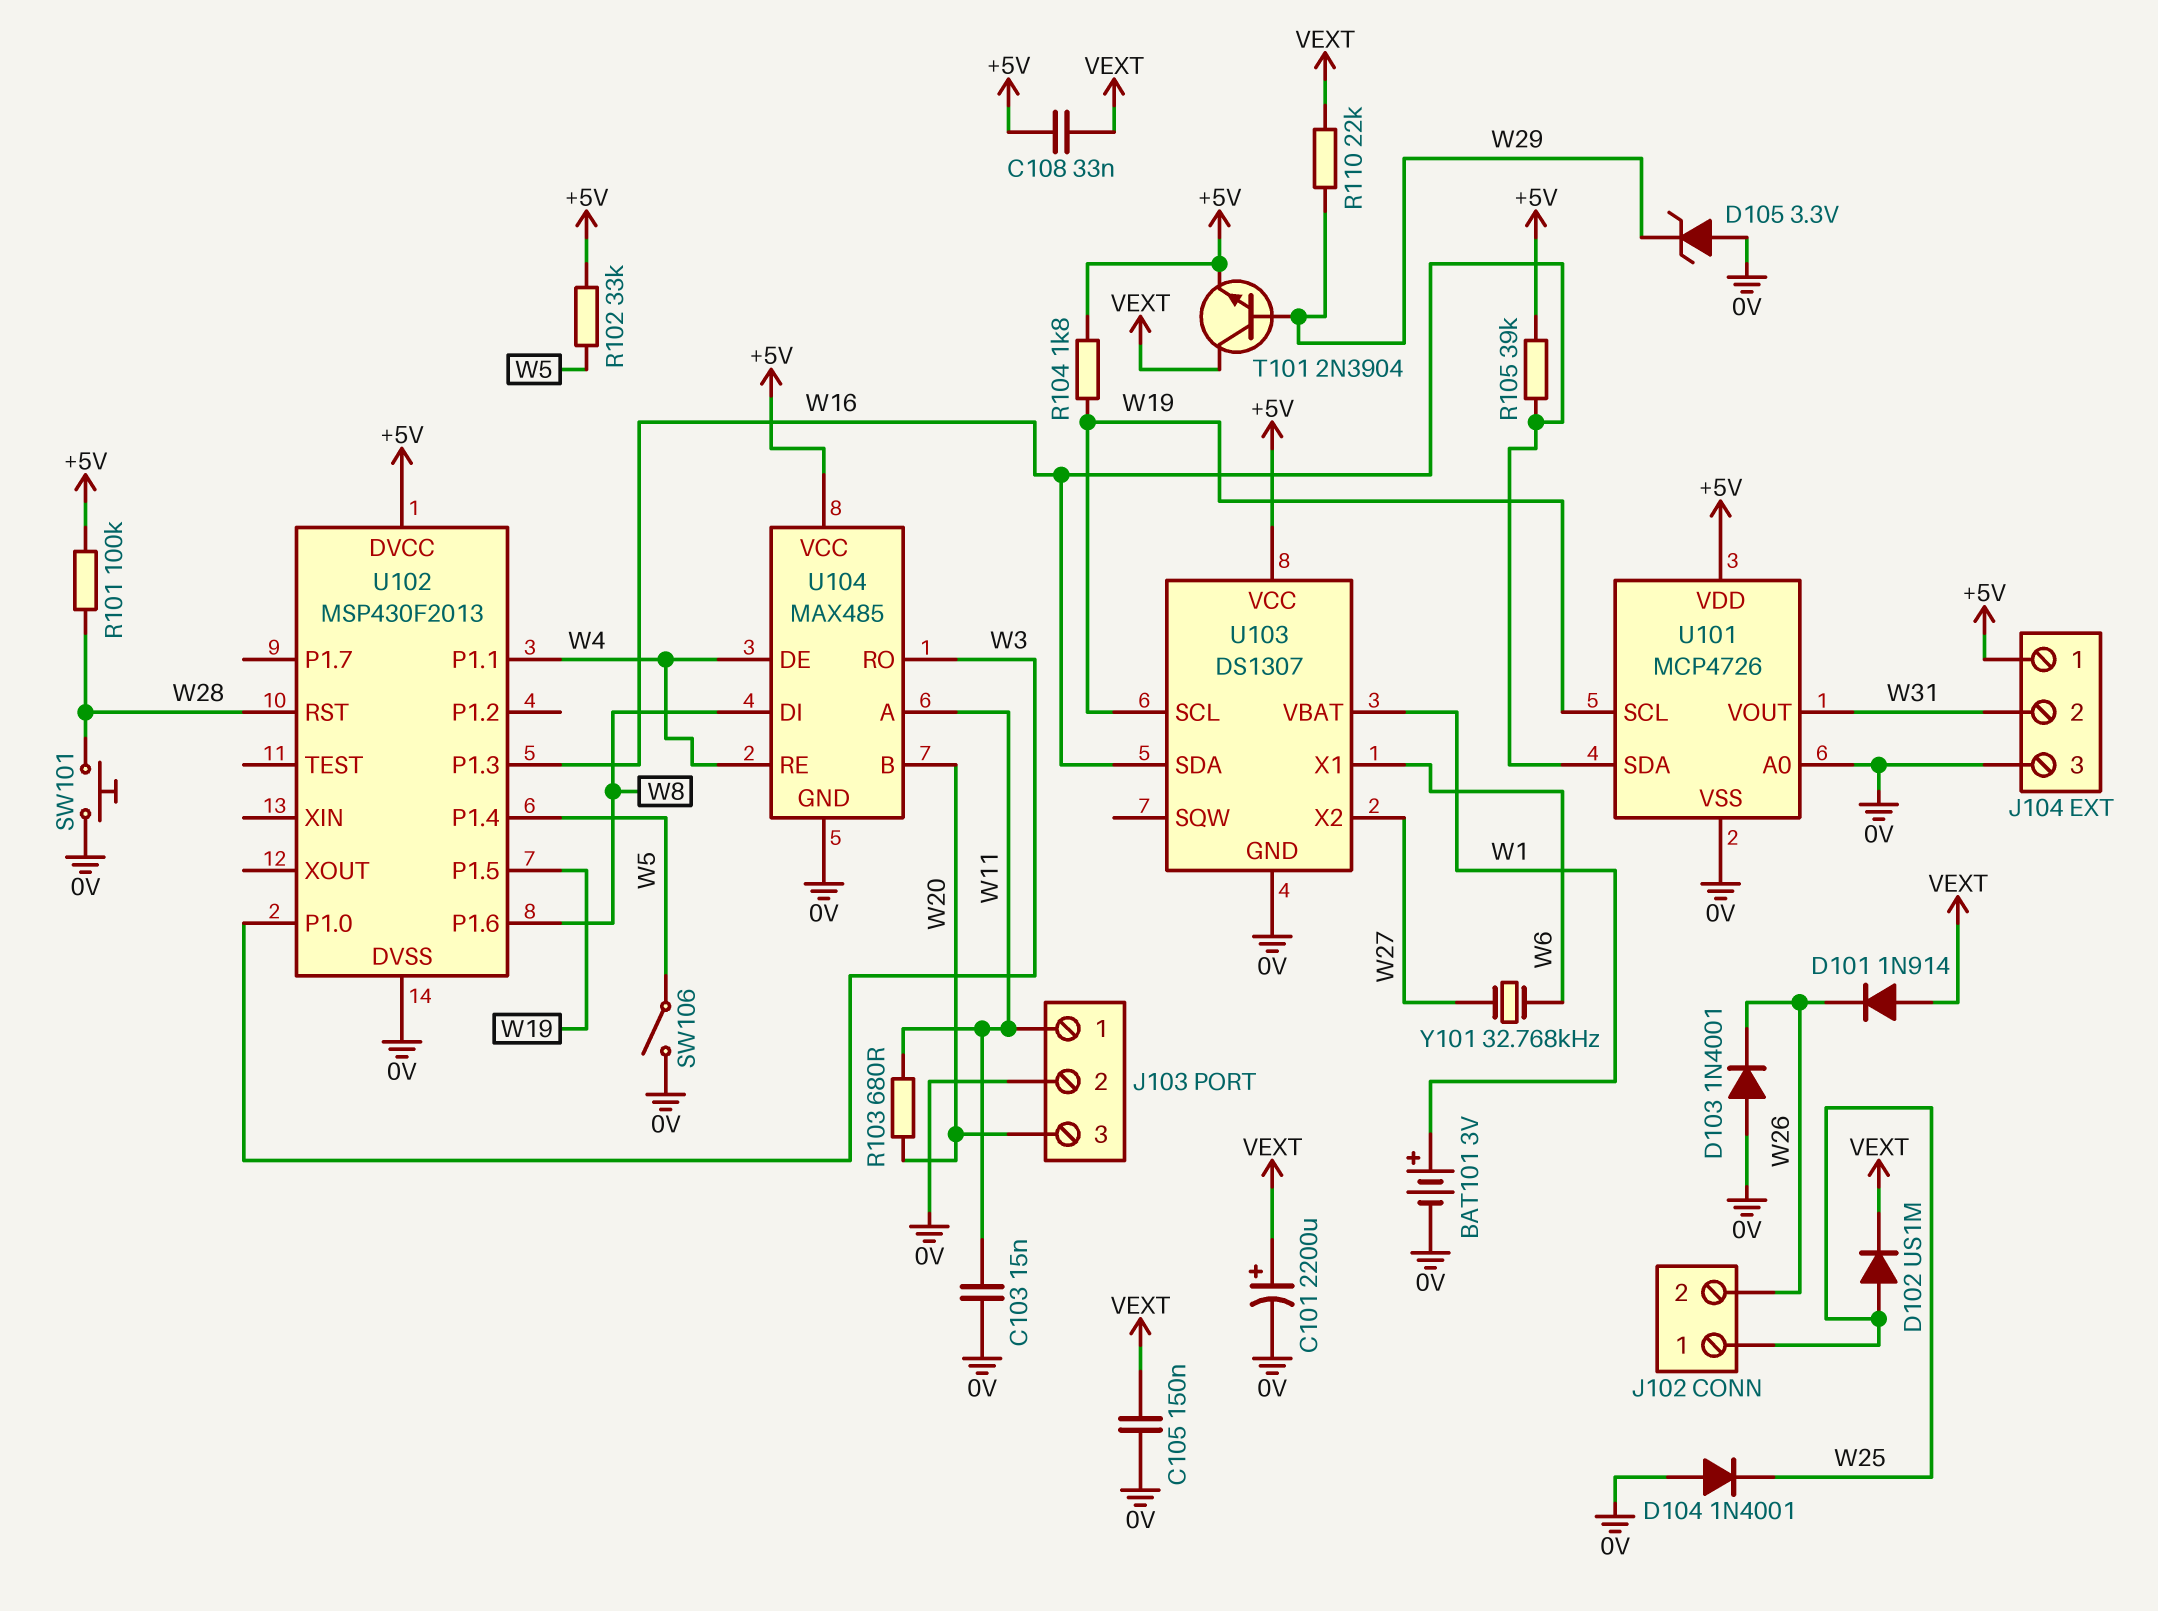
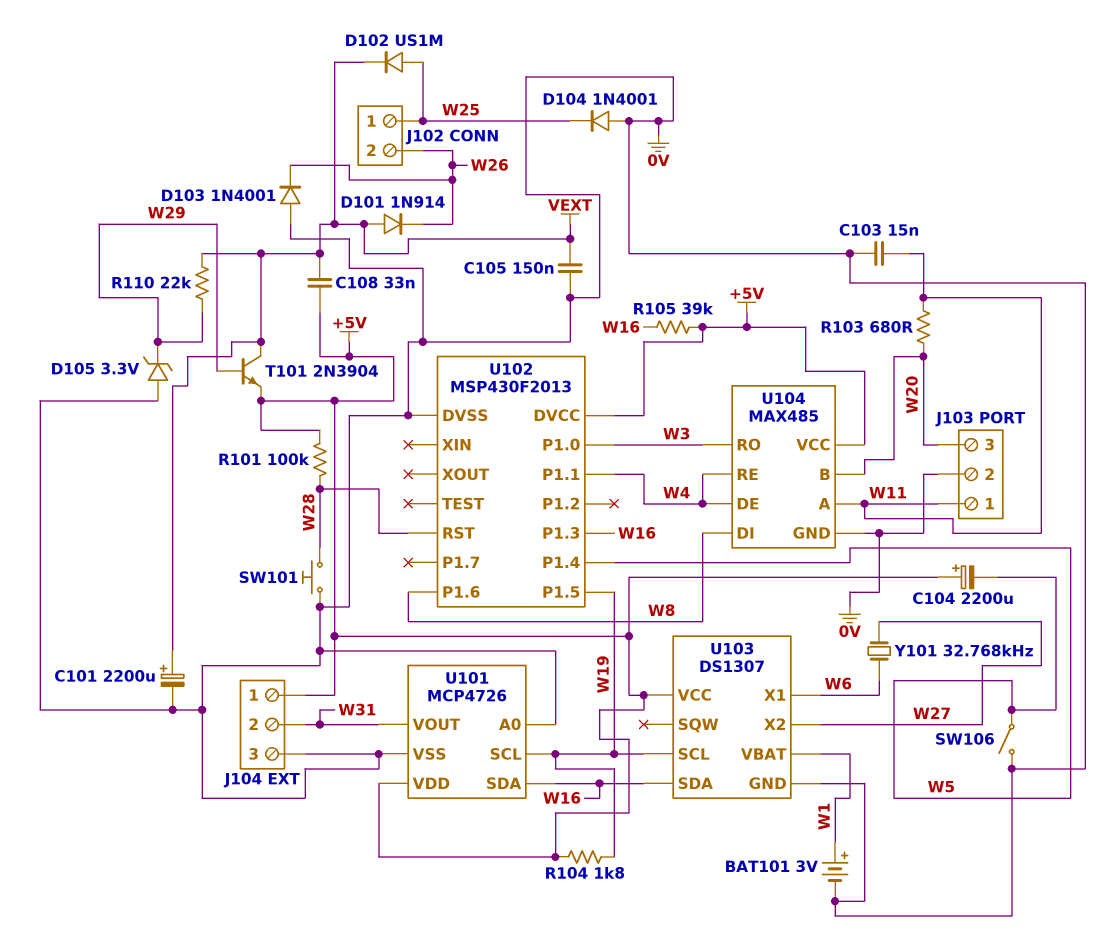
C104: none -> 2200uF (plus +5V, minus W5)
R102: 33k (+5V, W5) -> none

